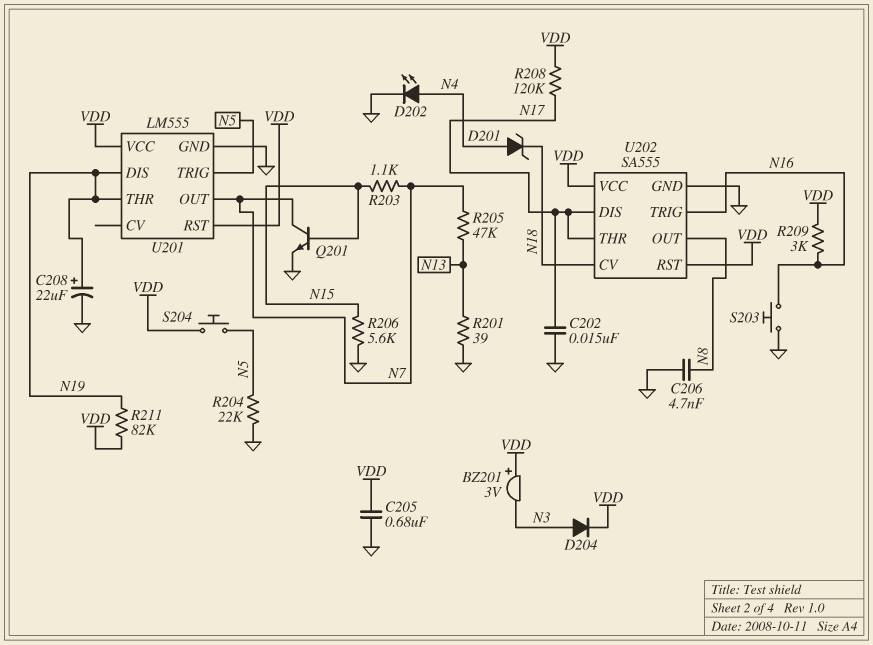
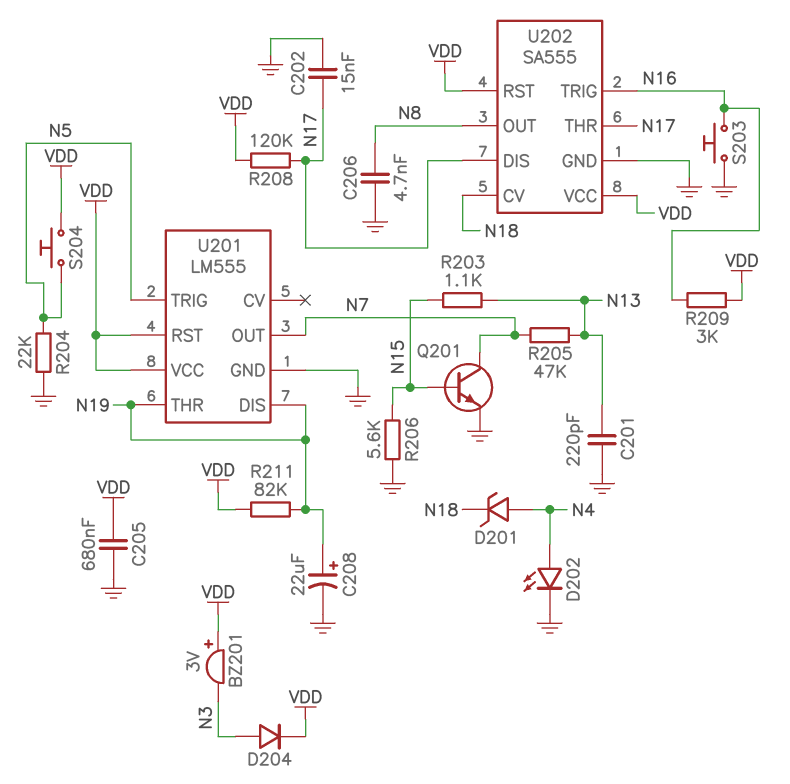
C201: none -> 220pF (GND, N13)
R201: 39 (GND, N13) -> none
R203: 1.1k (N7, N15) -> 1.1k (N13, N15)

